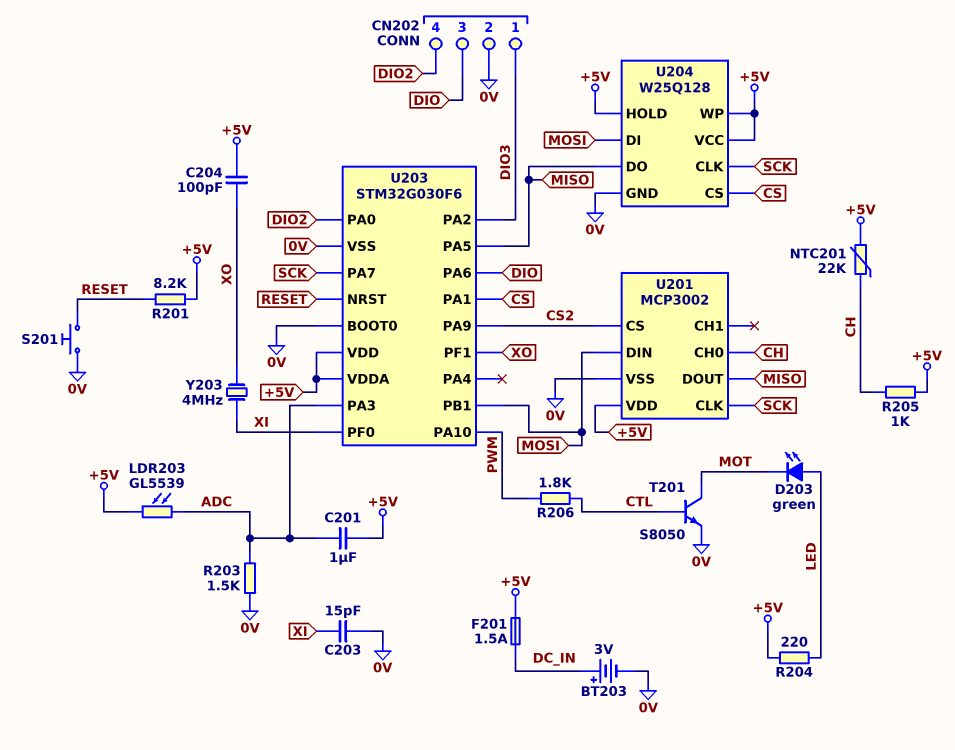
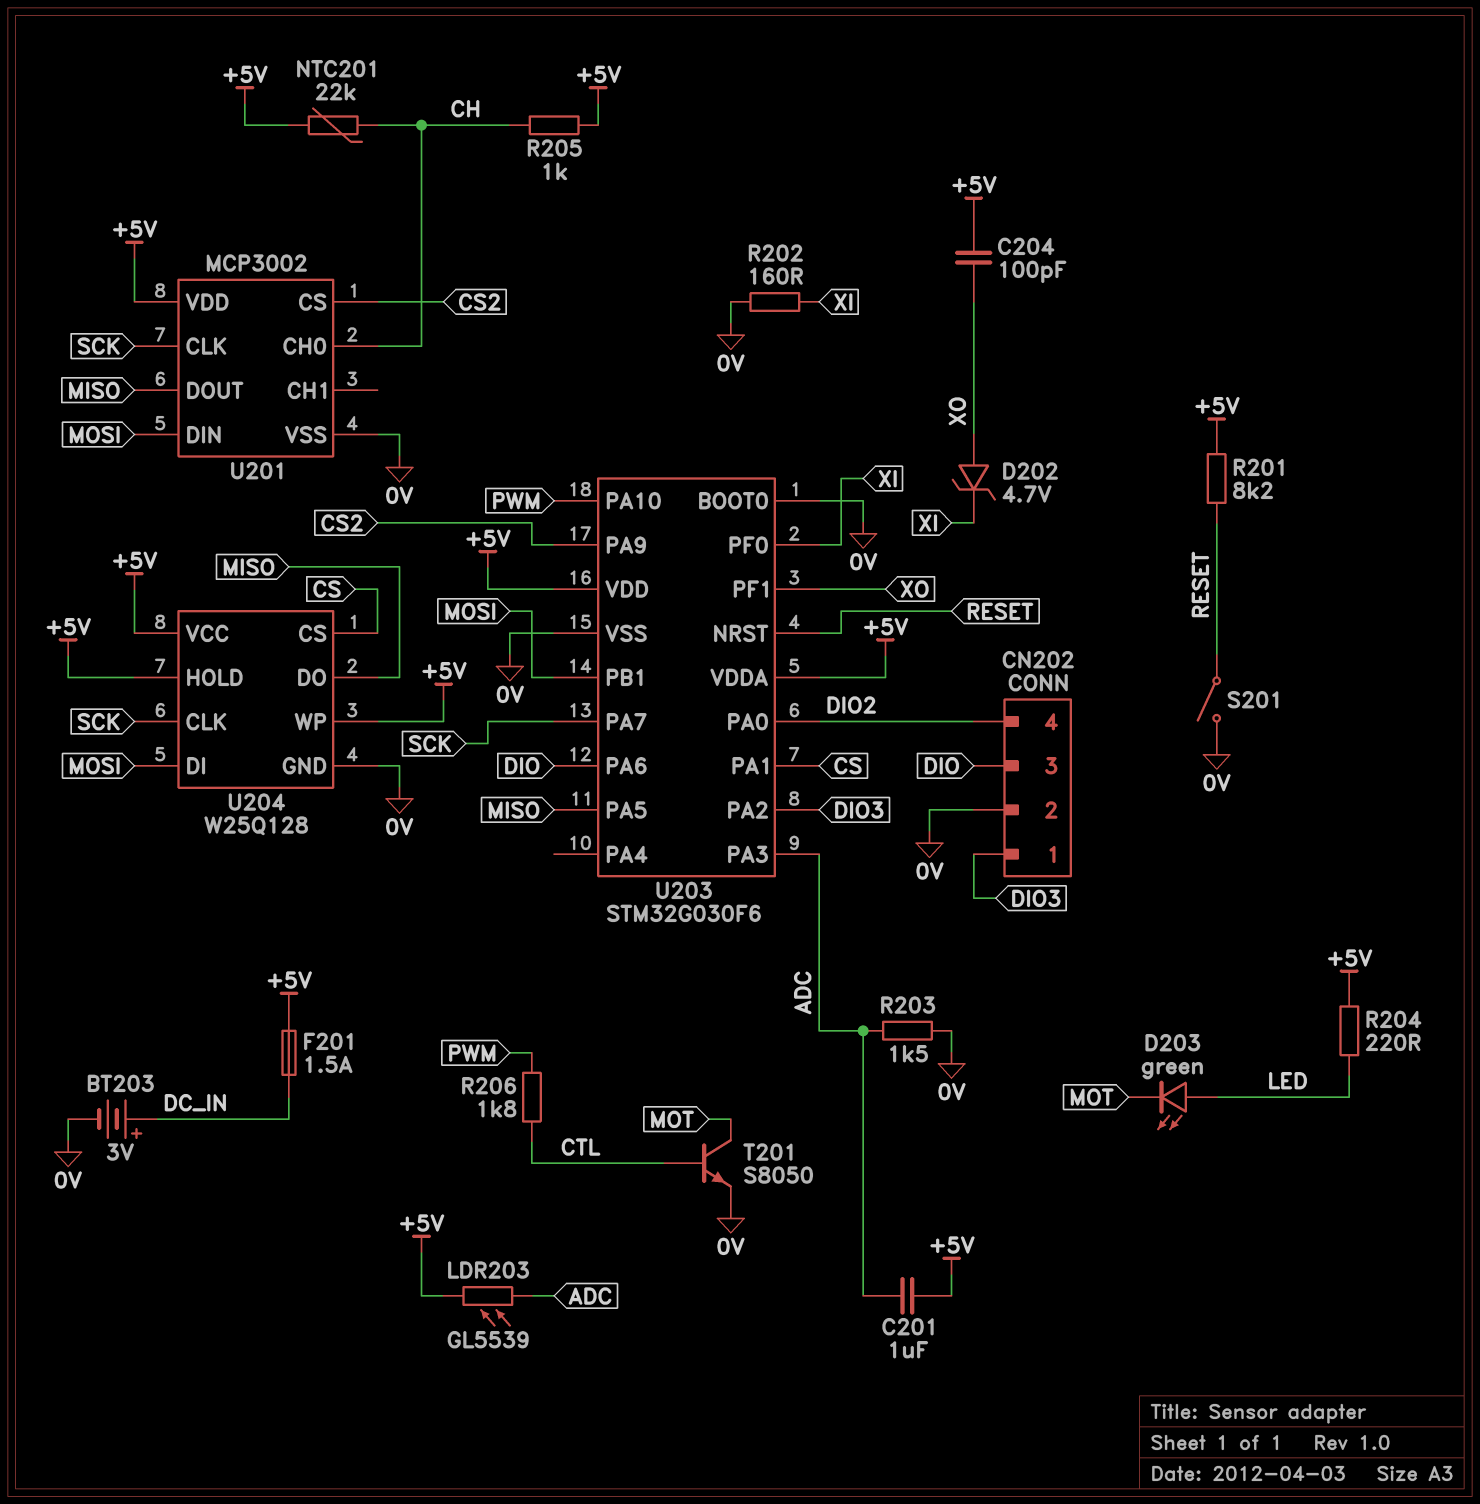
C203: 15pF (0V, XI) -> none
D202: none -> zener 4.7V (A XO, K XI)
R202: none -> 160 (0V, XI)
S201: button (0V, RESET) -> switch (0V, RESET)
Y203: 4MHz (XI, XO) -> none

